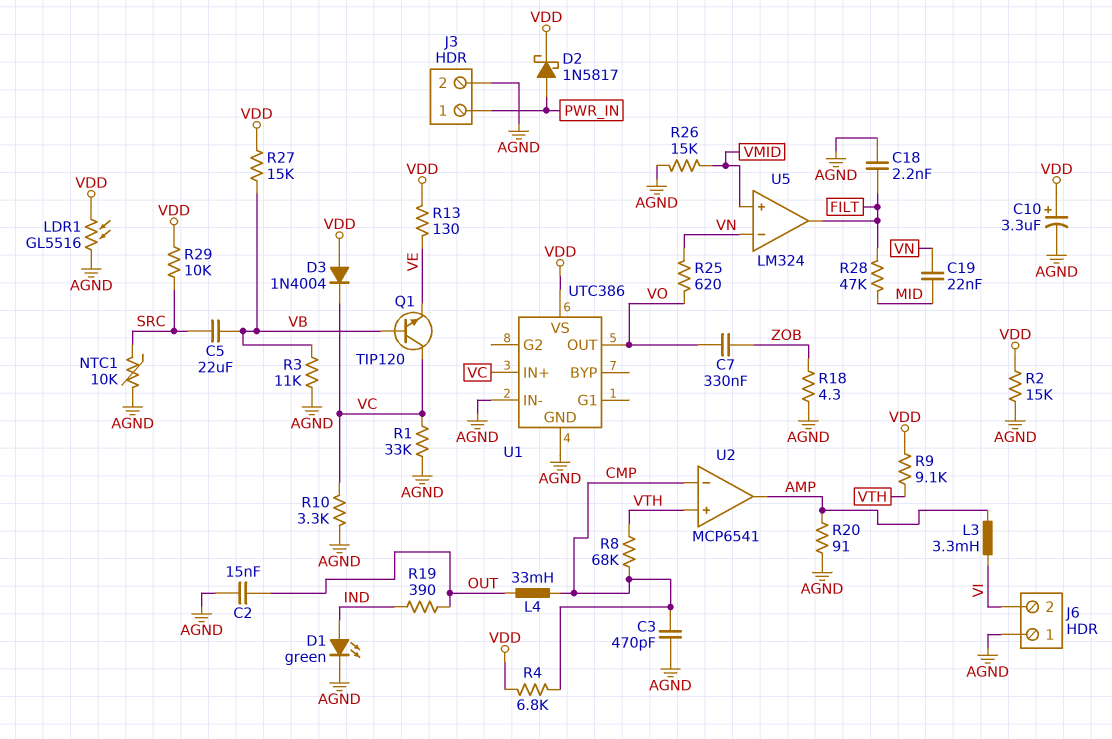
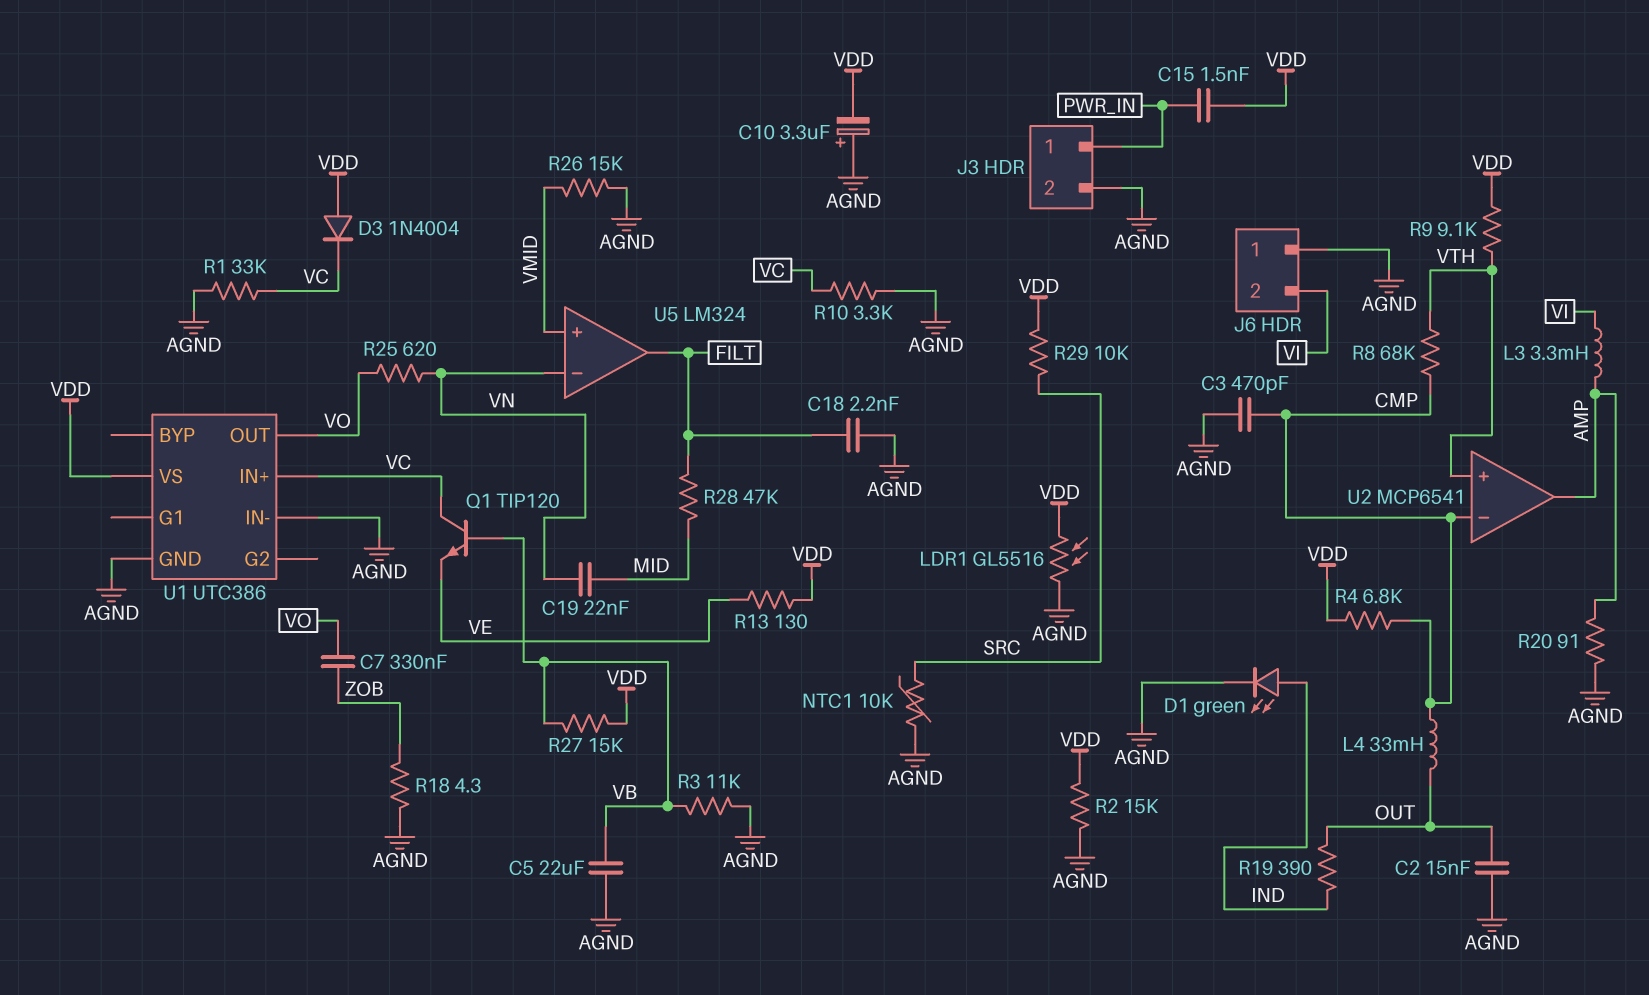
C5: 22uF (SRC, VB) -> 22uF (AGND, VB)
C10: 3.3uF (plus VDD, minus AGND) -> 3.3uF (plus AGND, minus VDD)
C15: none -> 1.5nF (PWR_IN, VDD)
D2: schottky 1N5817 (A PWR_IN, K VDD) -> none

